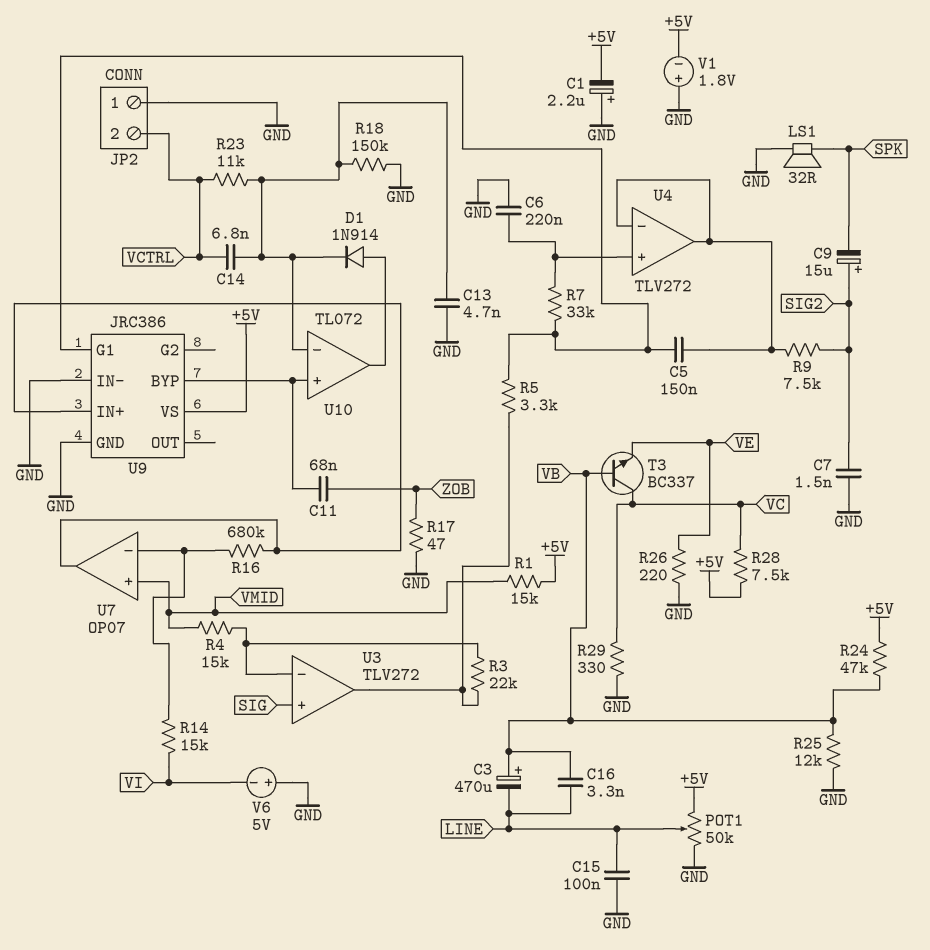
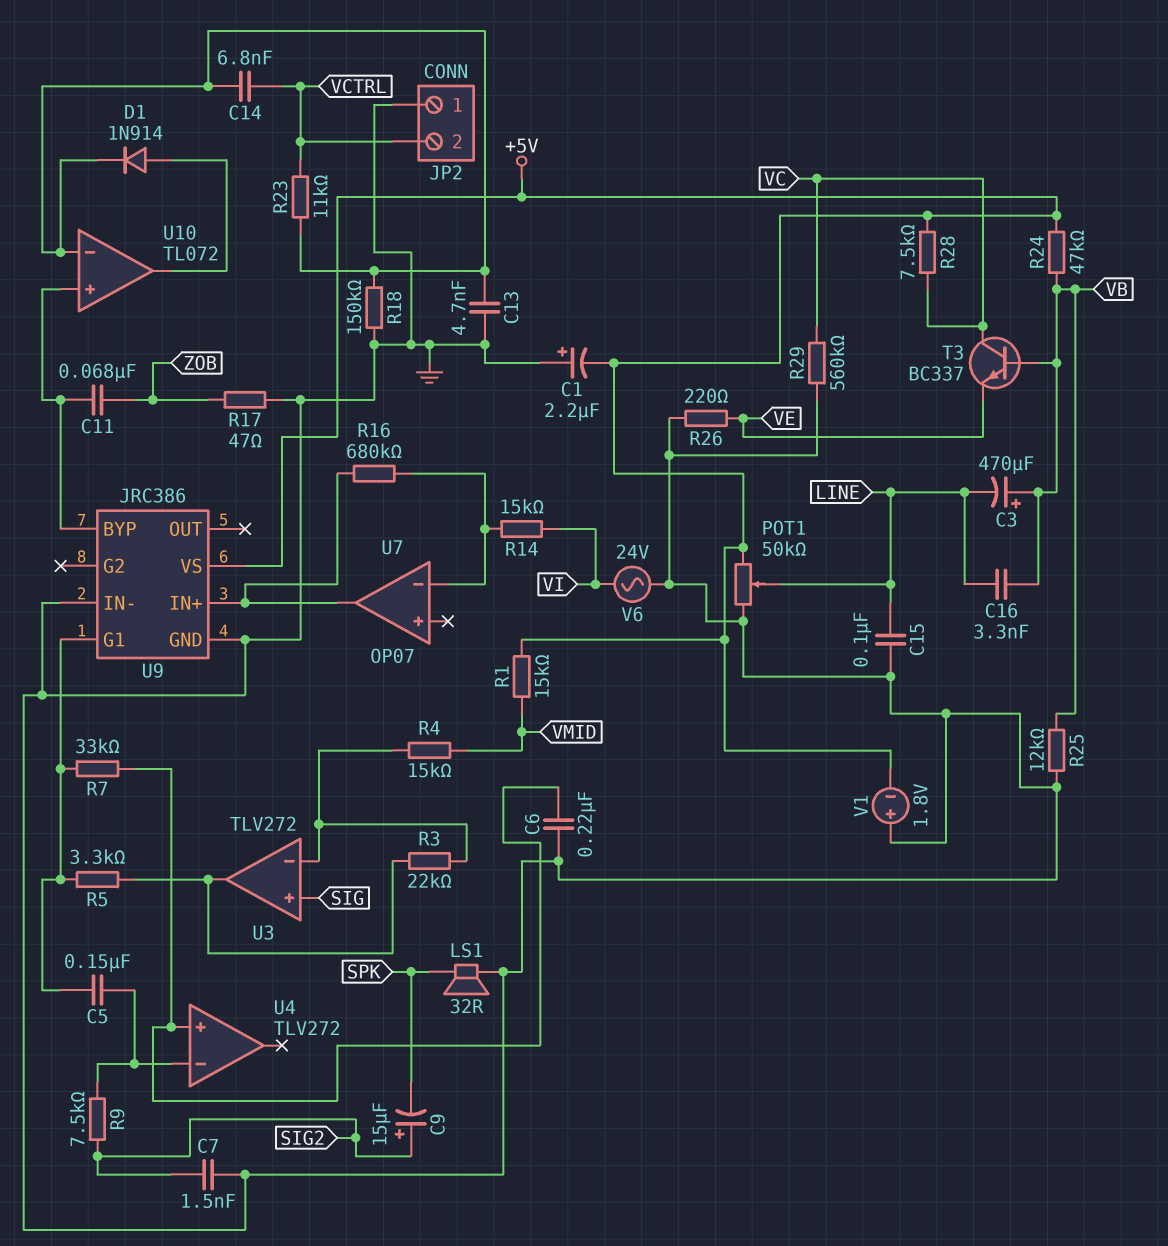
R29: 330 (GND, VC) -> 560k (GND, VC)
U4 pin out: U4/in- -> none
U7 pin in+: VMID -> none
V6: 5V (plus GND, minus VI) -> AC 24V (GND, VI)

